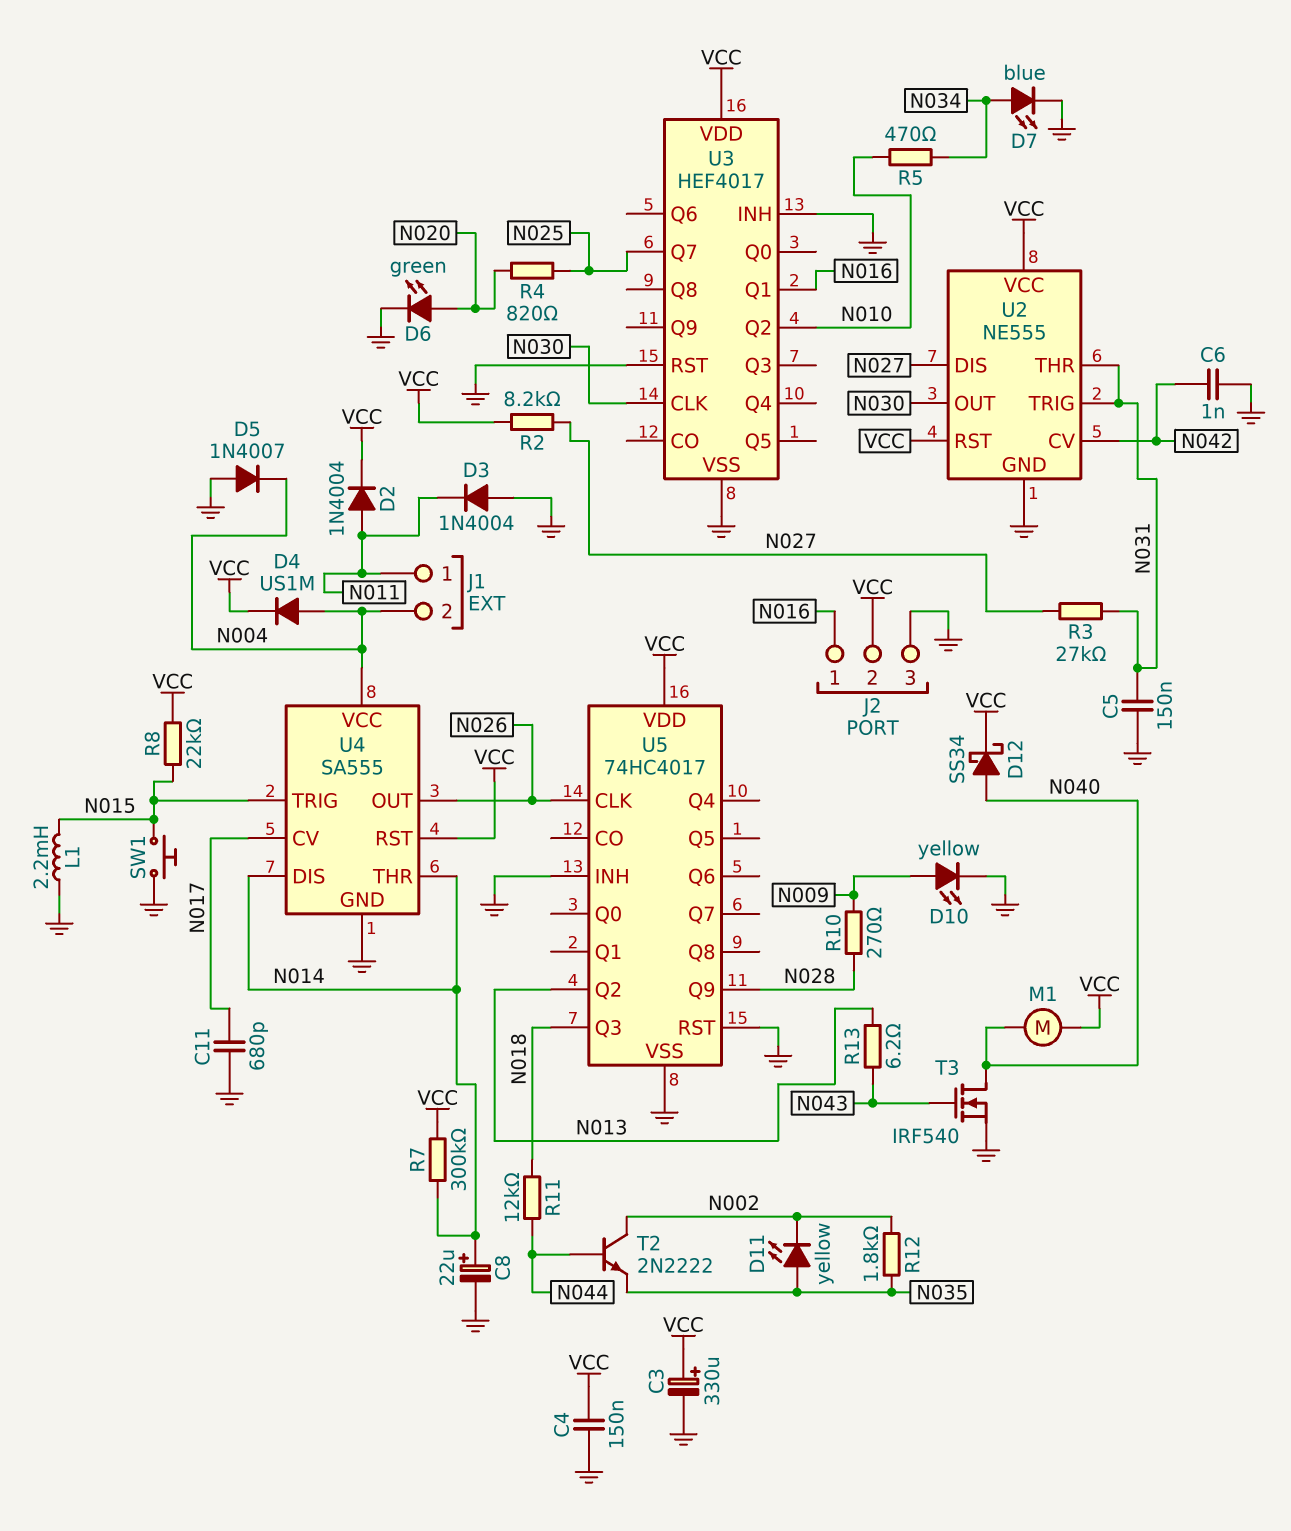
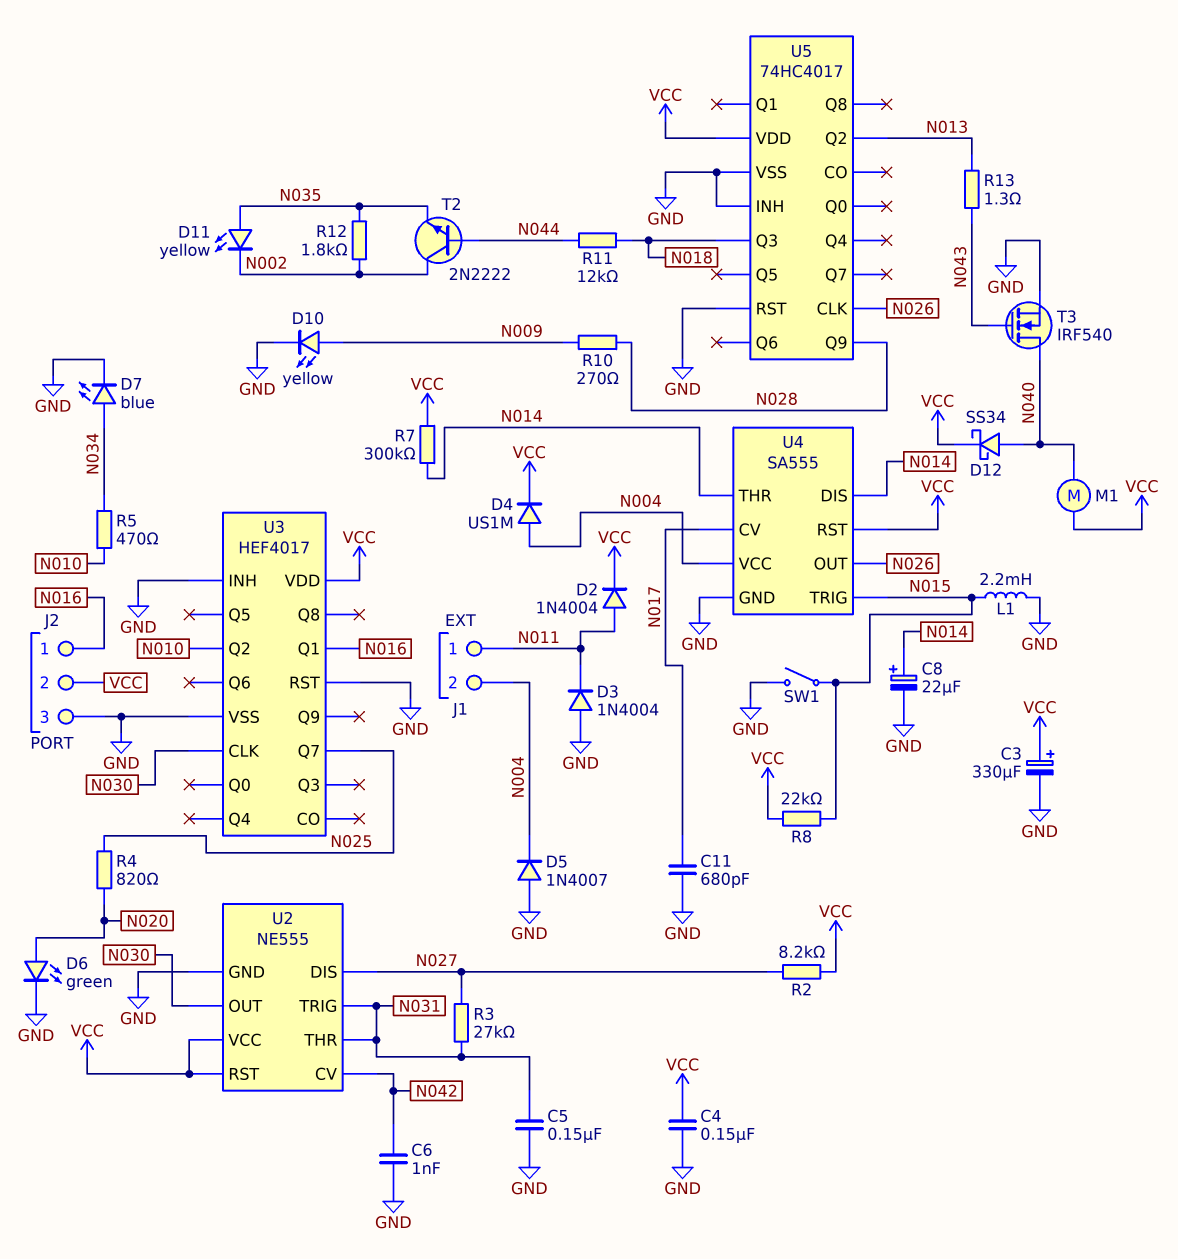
R13: 6.2 (N013, N043) -> 1.3 (N013, N043)
SW1: button (GND, N015) -> switch (GND, N015)

